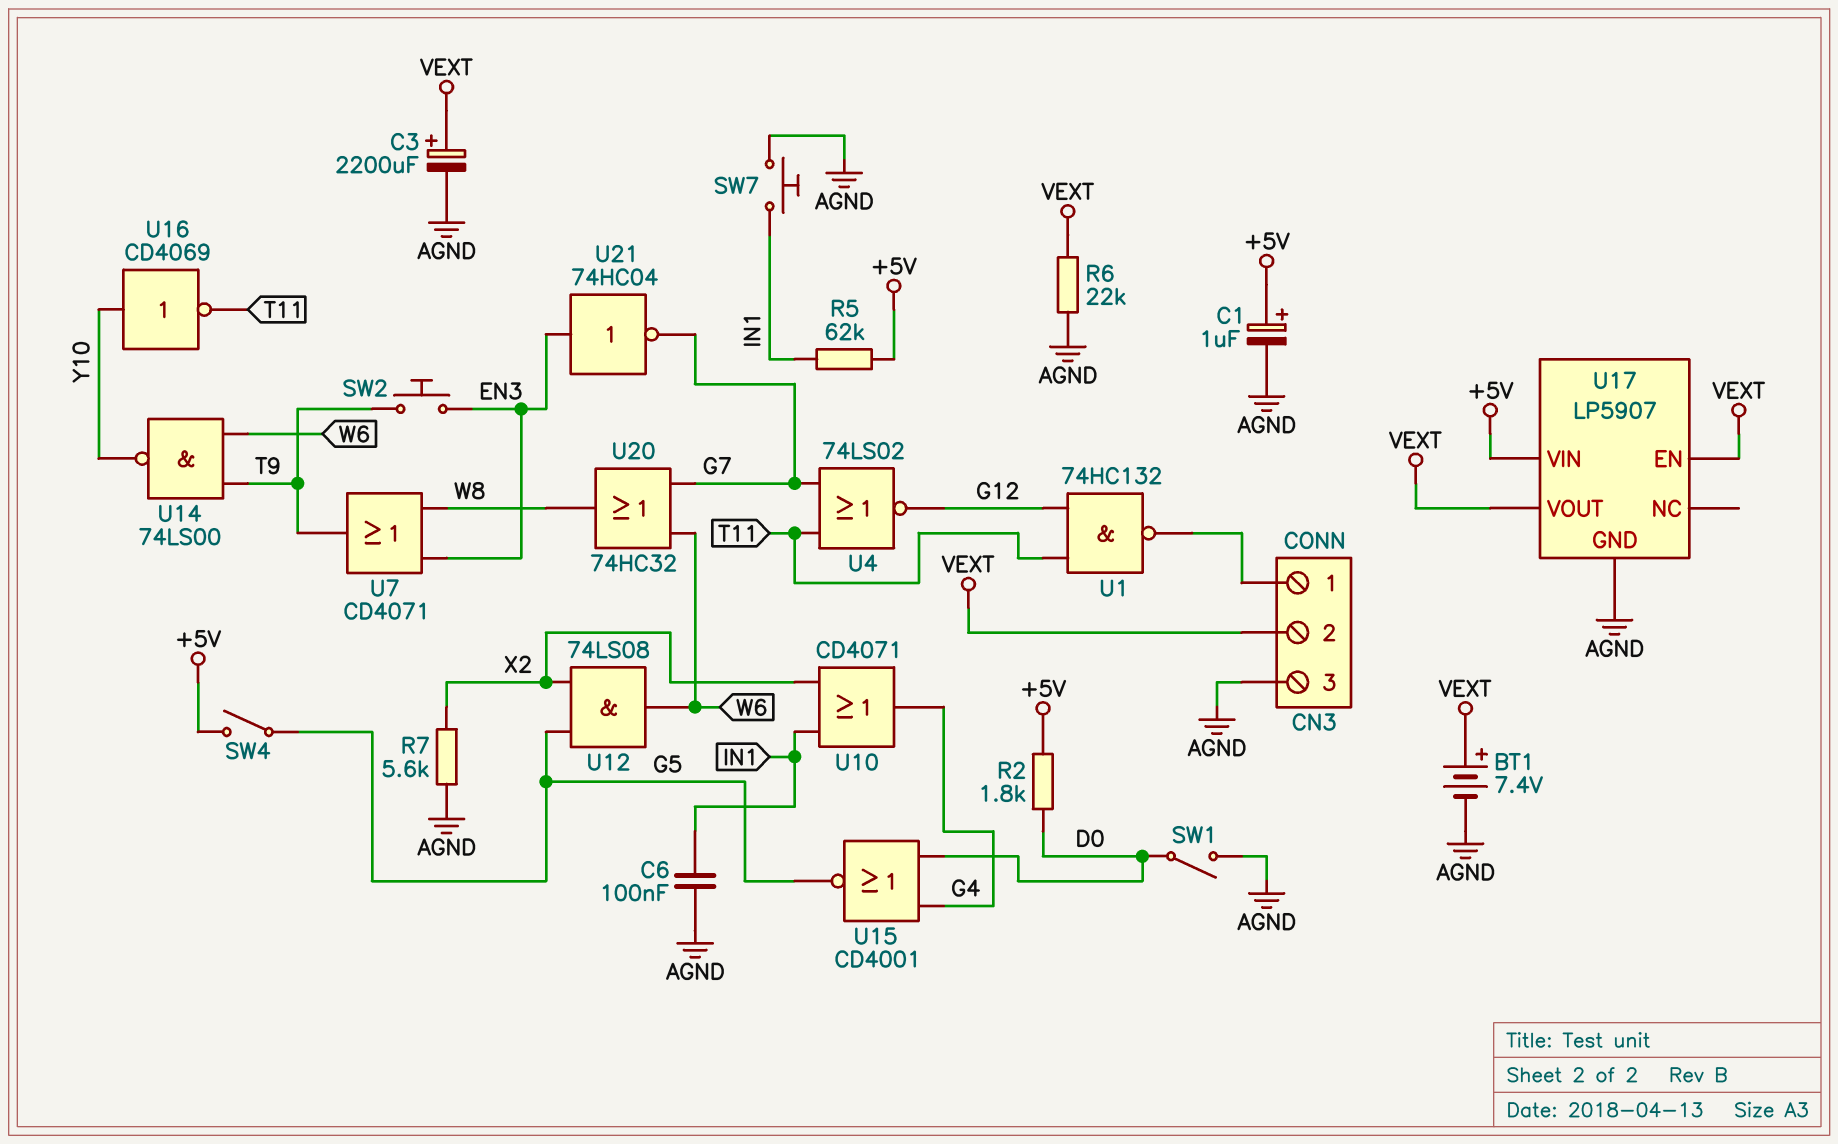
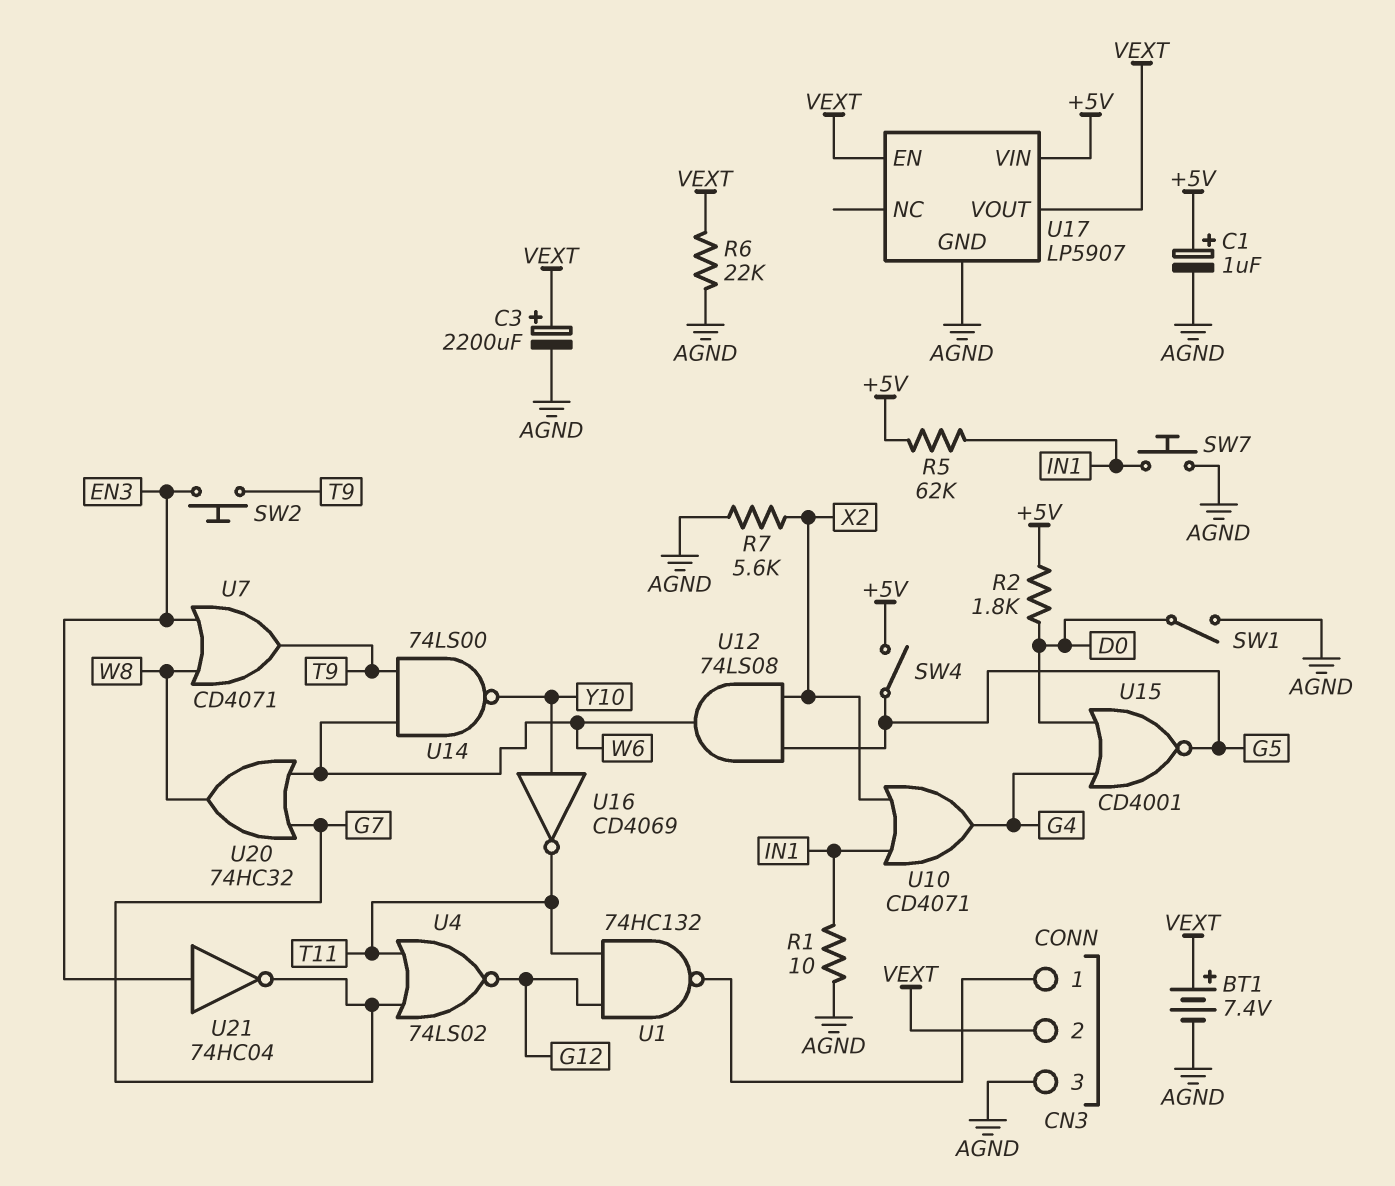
C6: 100nF (AGND, IN1) -> none
R1: none -> 10 (AGND, IN1)

